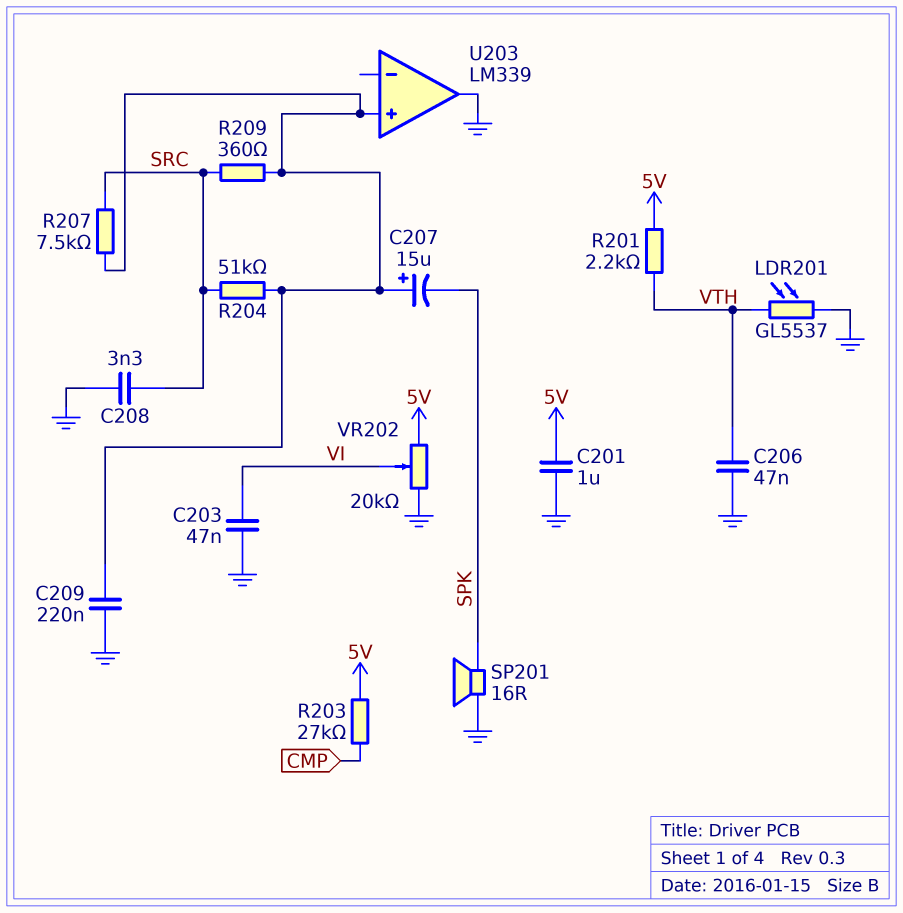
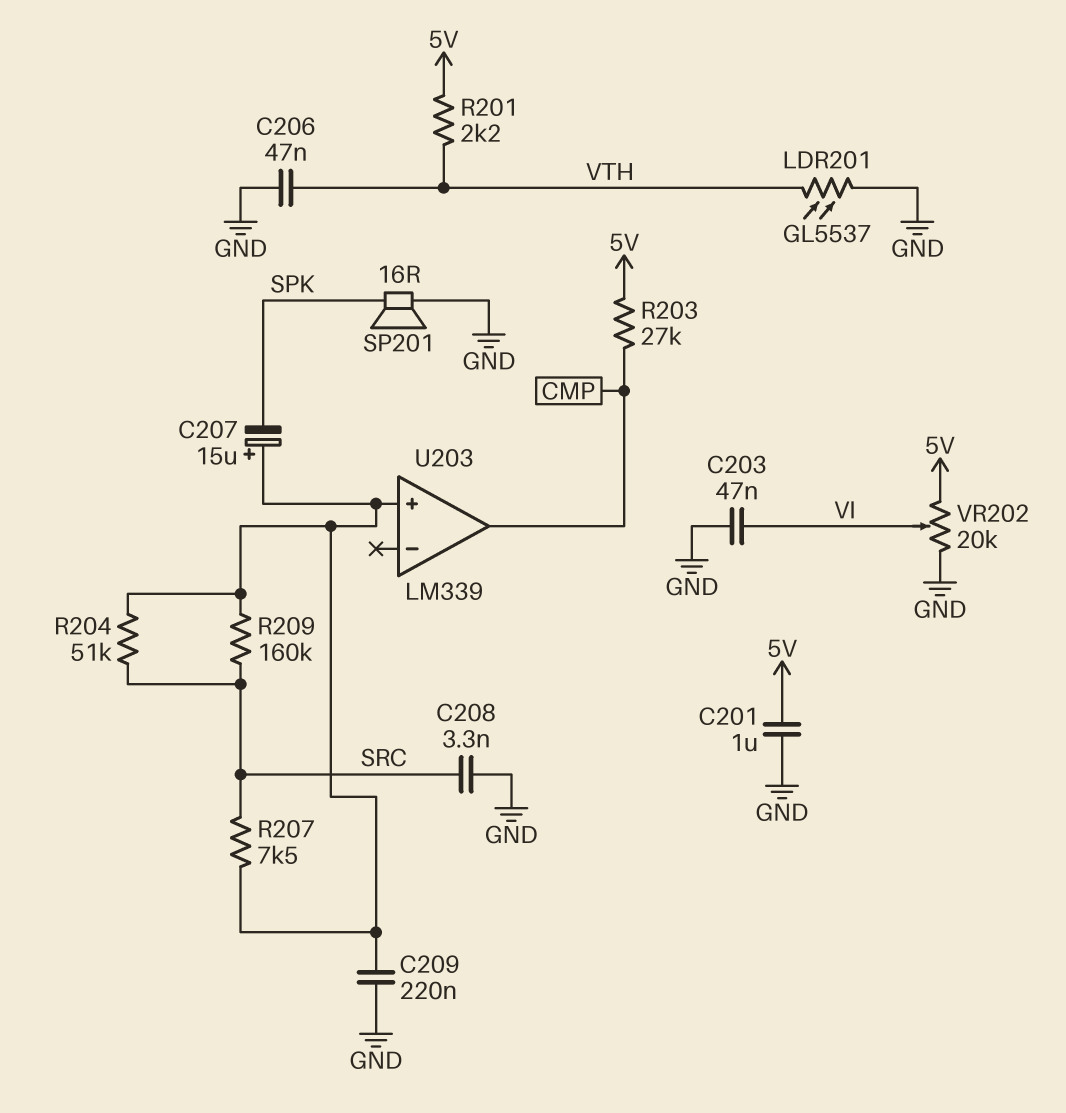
R209: 360 (SRC, U203/in+) -> 160k (SRC, U203/in+)
U203 pin out: GND -> CMP

